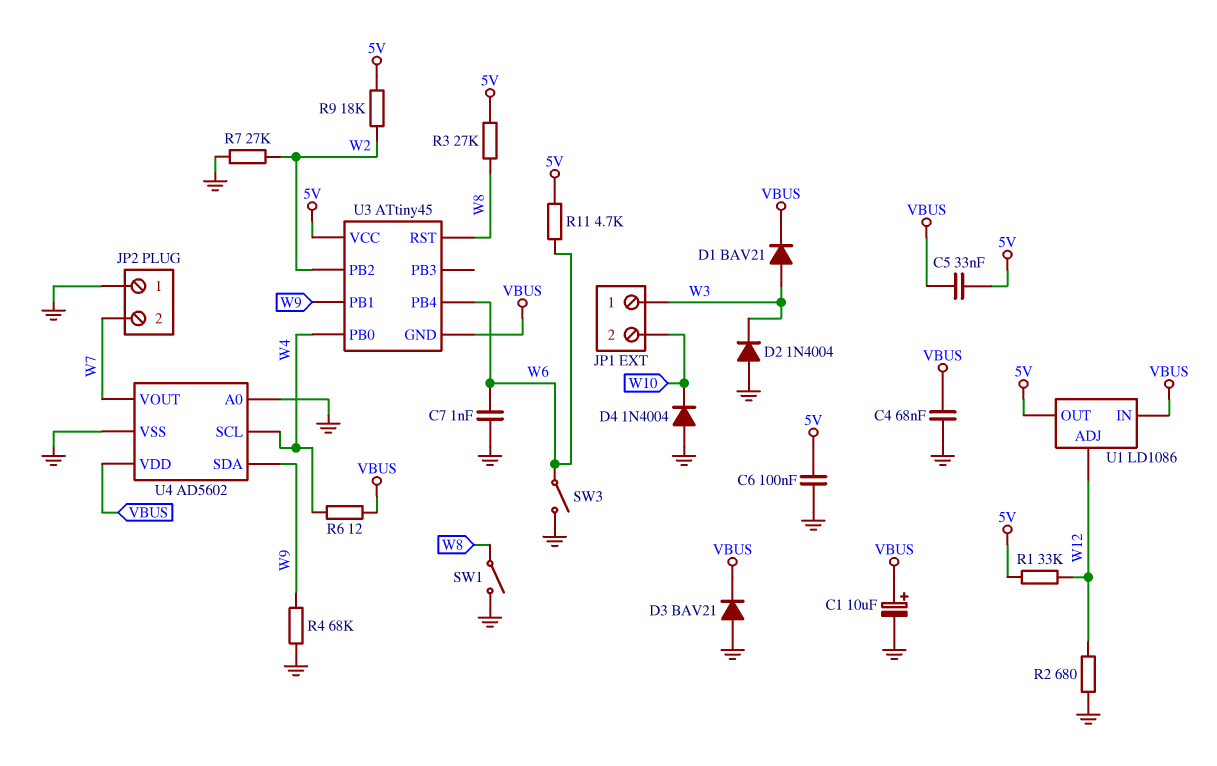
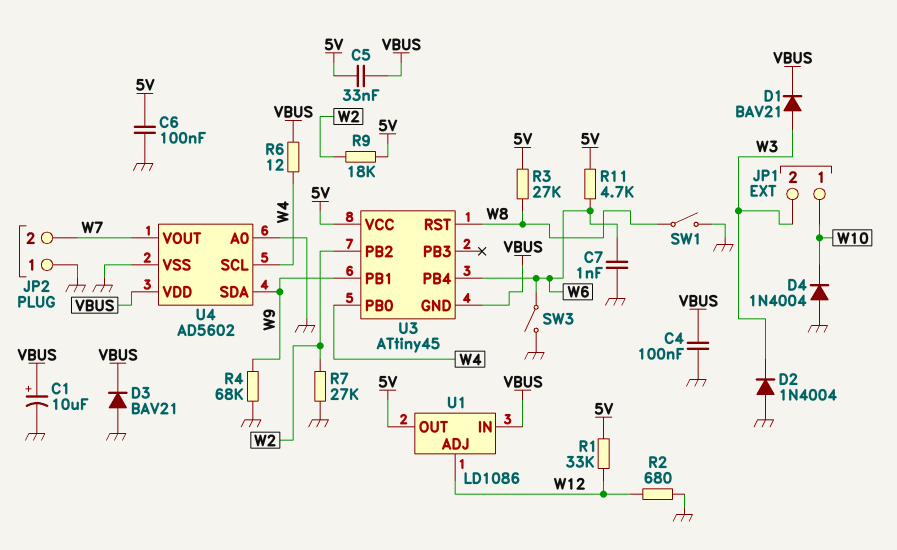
C4: 68nF (GND, VBUS) -> 100nF (GND, VBUS)
JP1 pin 1: W3 -> W10
JP1 pin 2: W10 -> W3

